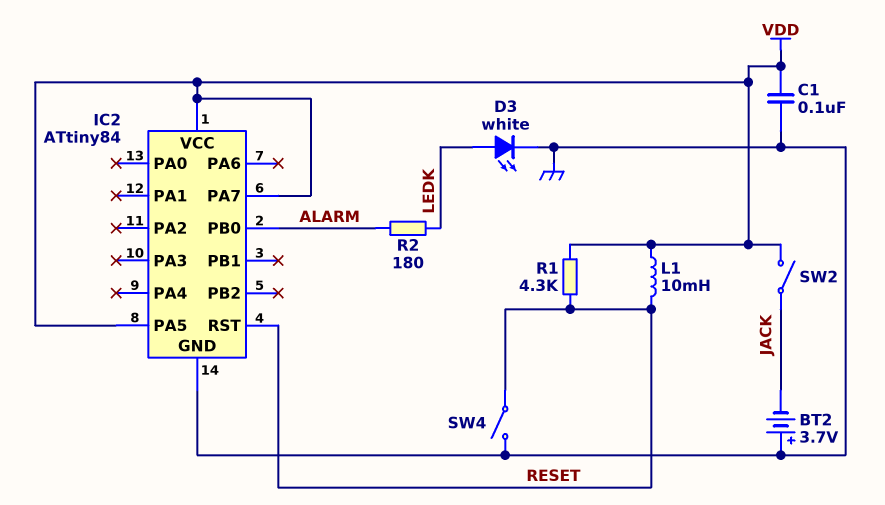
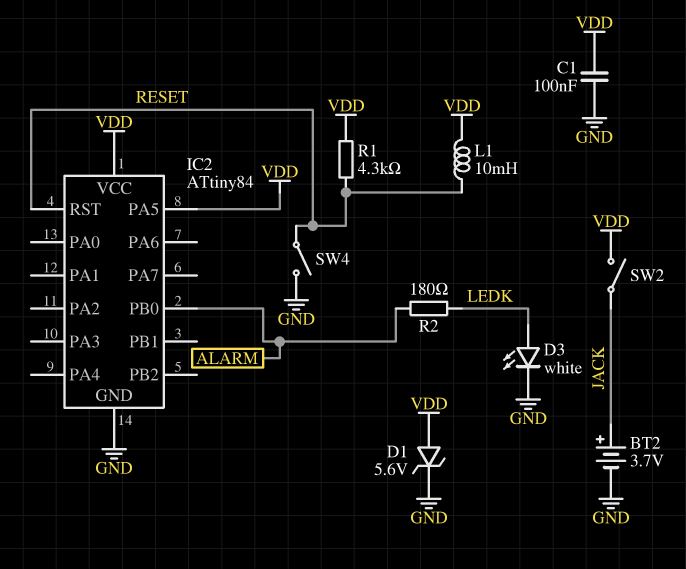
BT2: 3.7V (plus GND, minus JACK) -> 3.7V (plus JACK, minus GND)
D1: none -> zener 5.6V (A VDD, K GND)
IC2 pin PA7: VDD -> none

